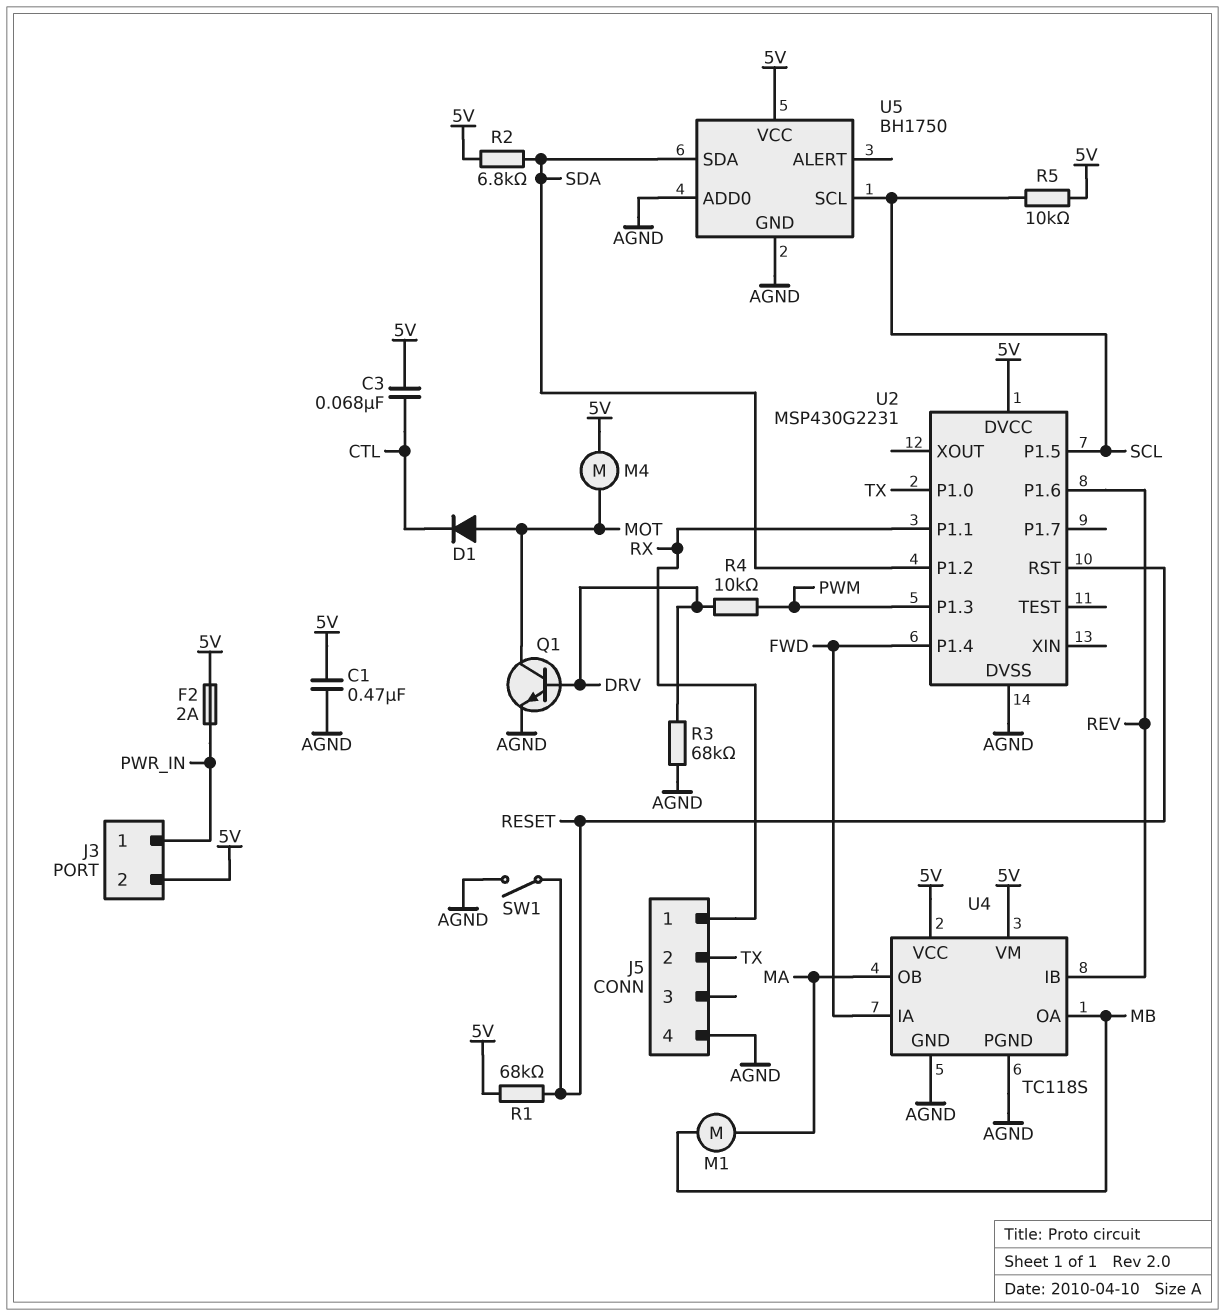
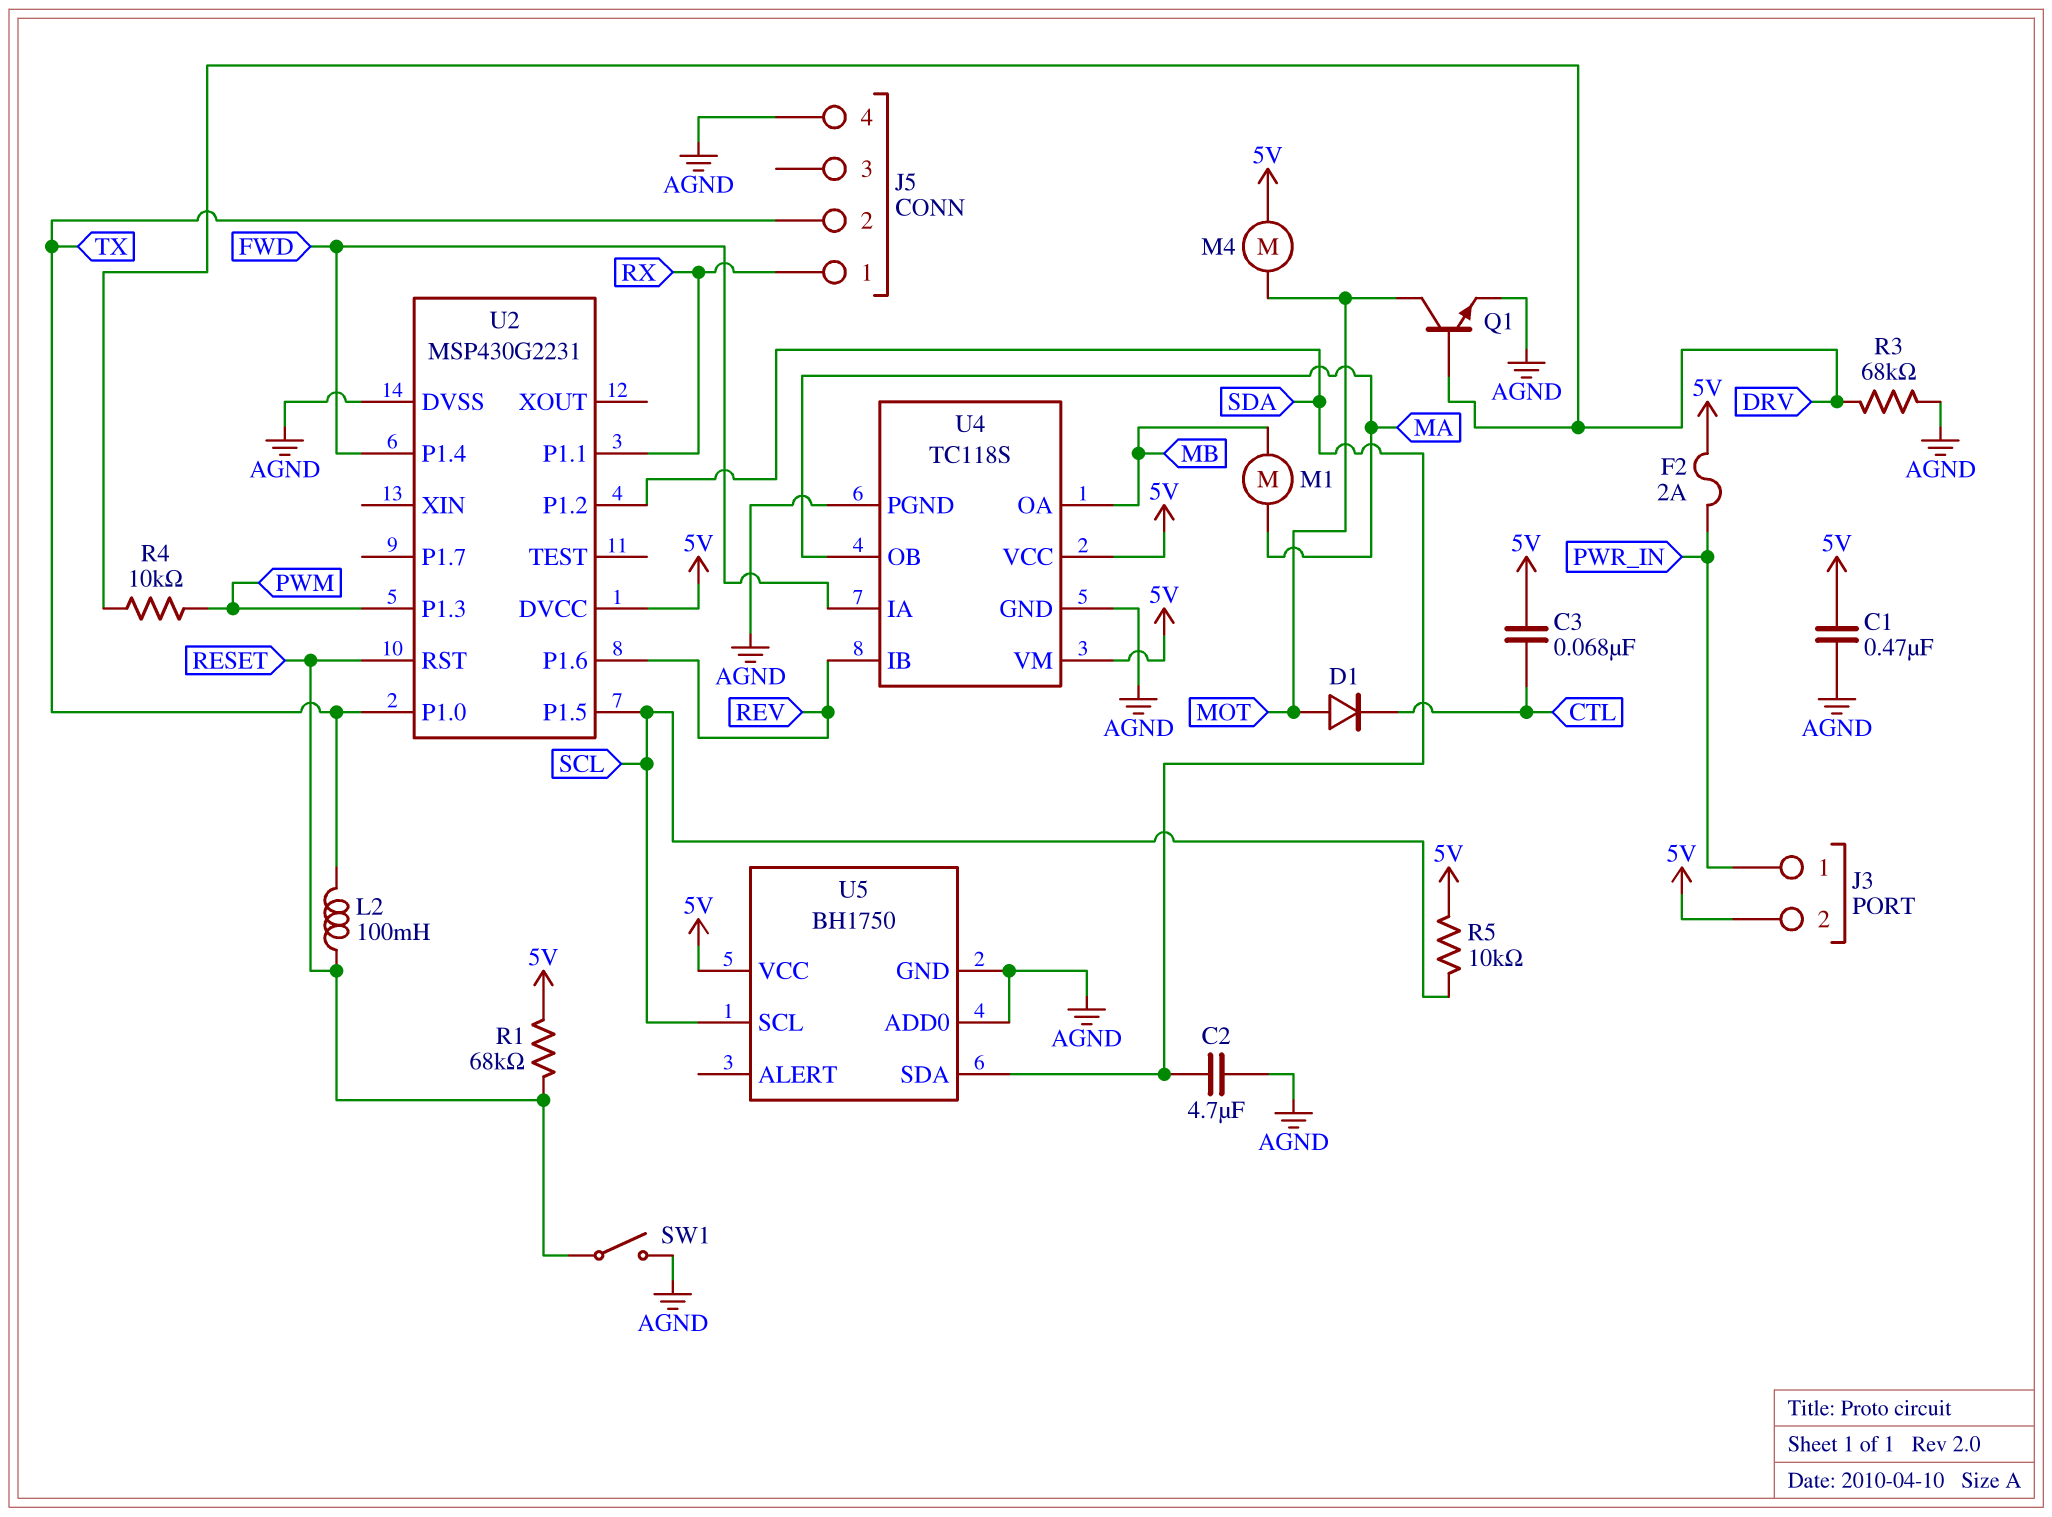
C2: none -> 4.7uF (AGND, SDA)
L2: none -> 100mH (RESET, TX)
R2: 6.8k (5V, SDA) -> none

